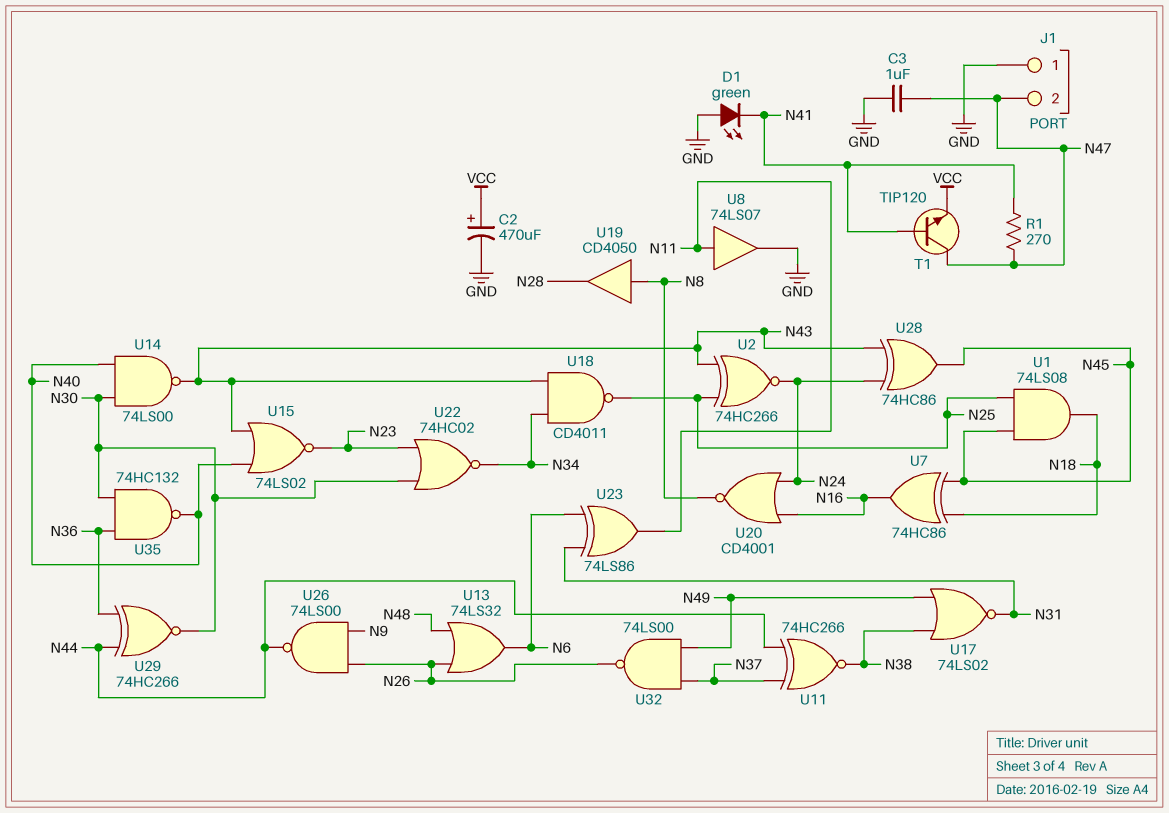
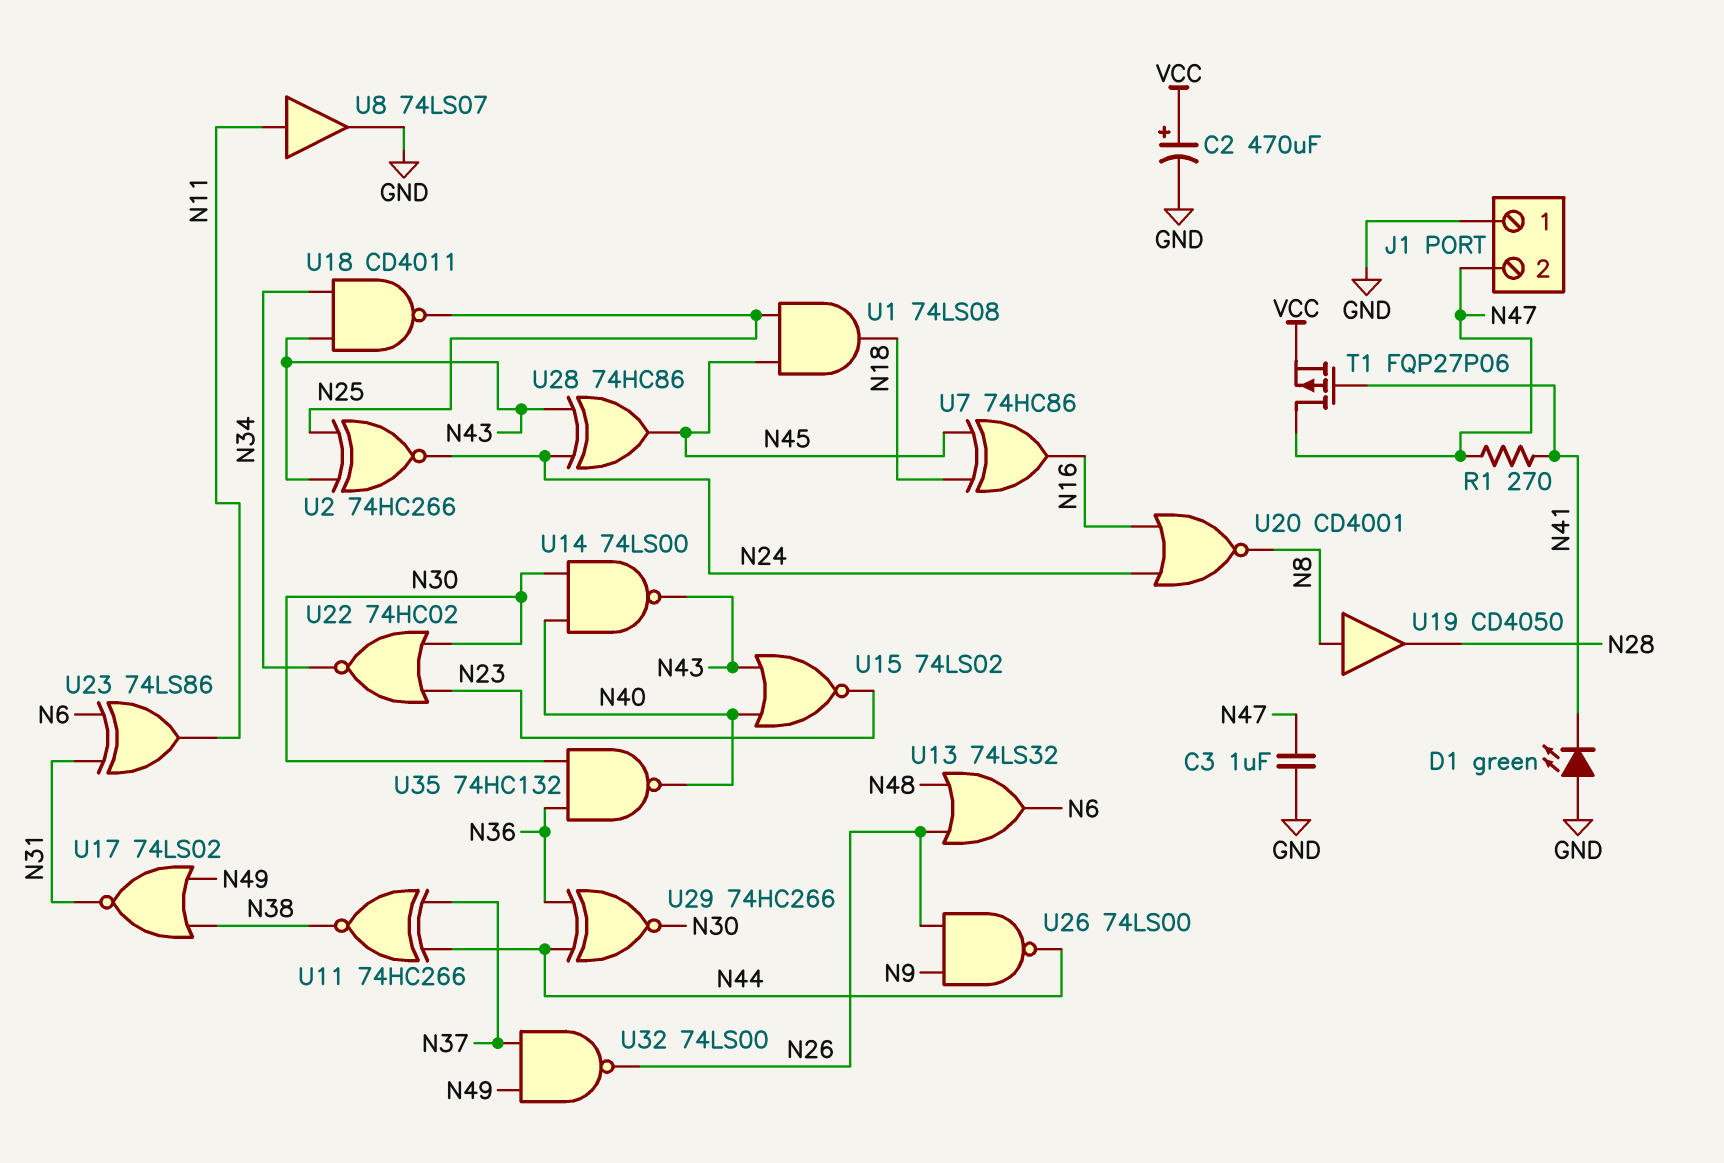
T1: NPN TIP120 (B N41, C N47, E VCC) -> PMOS FQP27P06 (G N41, D N47, S VCC)

